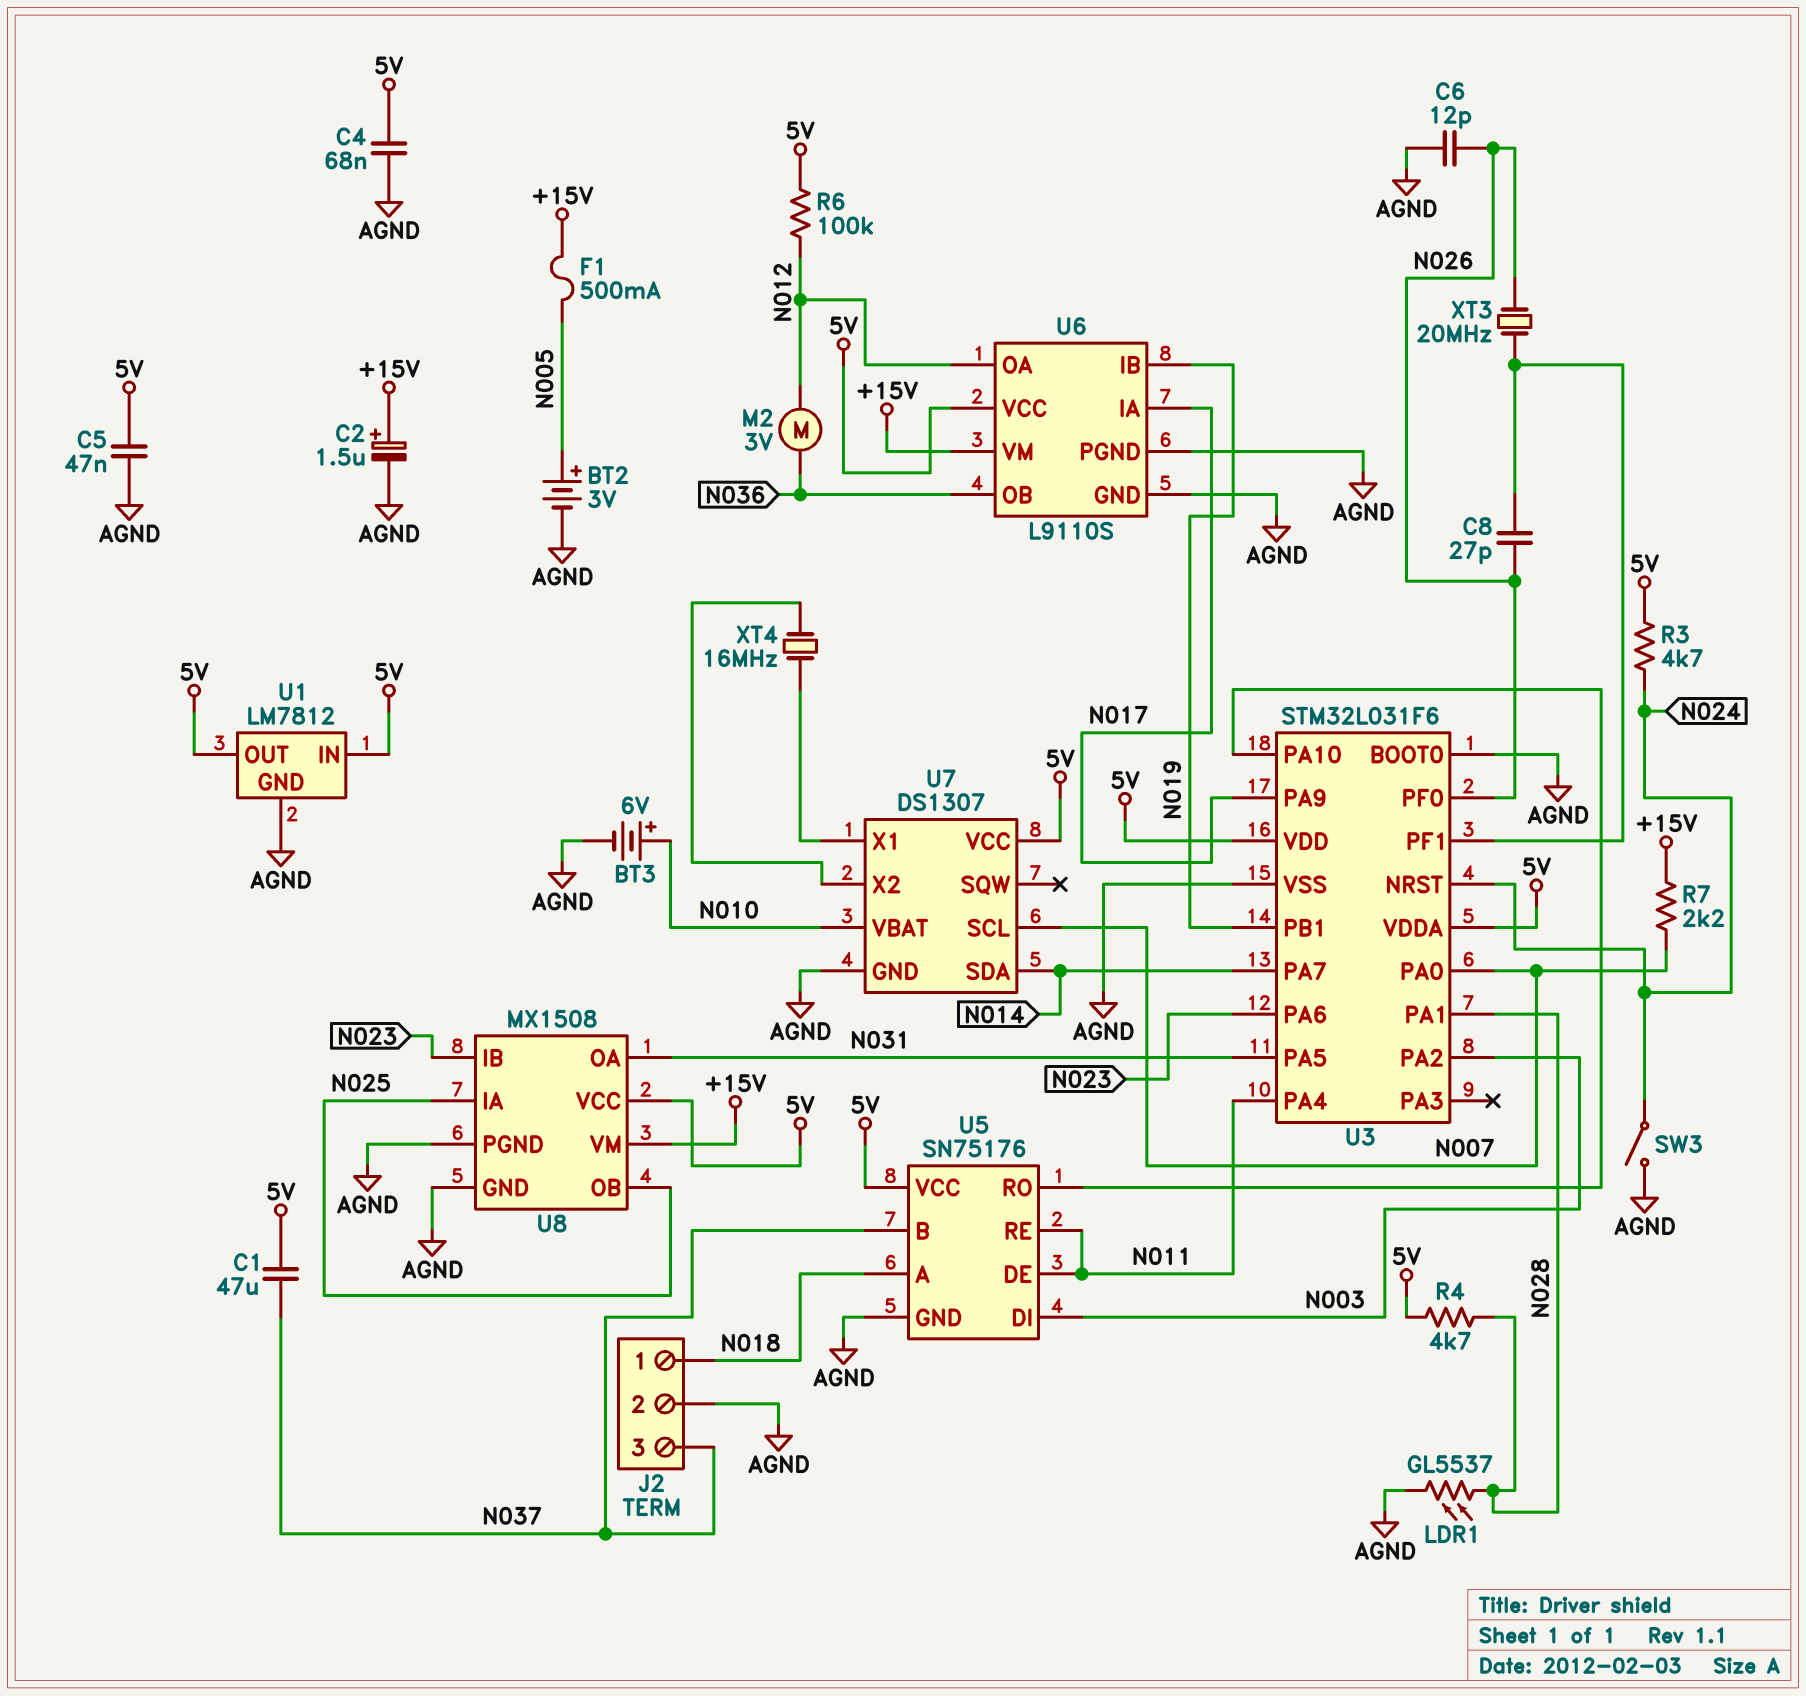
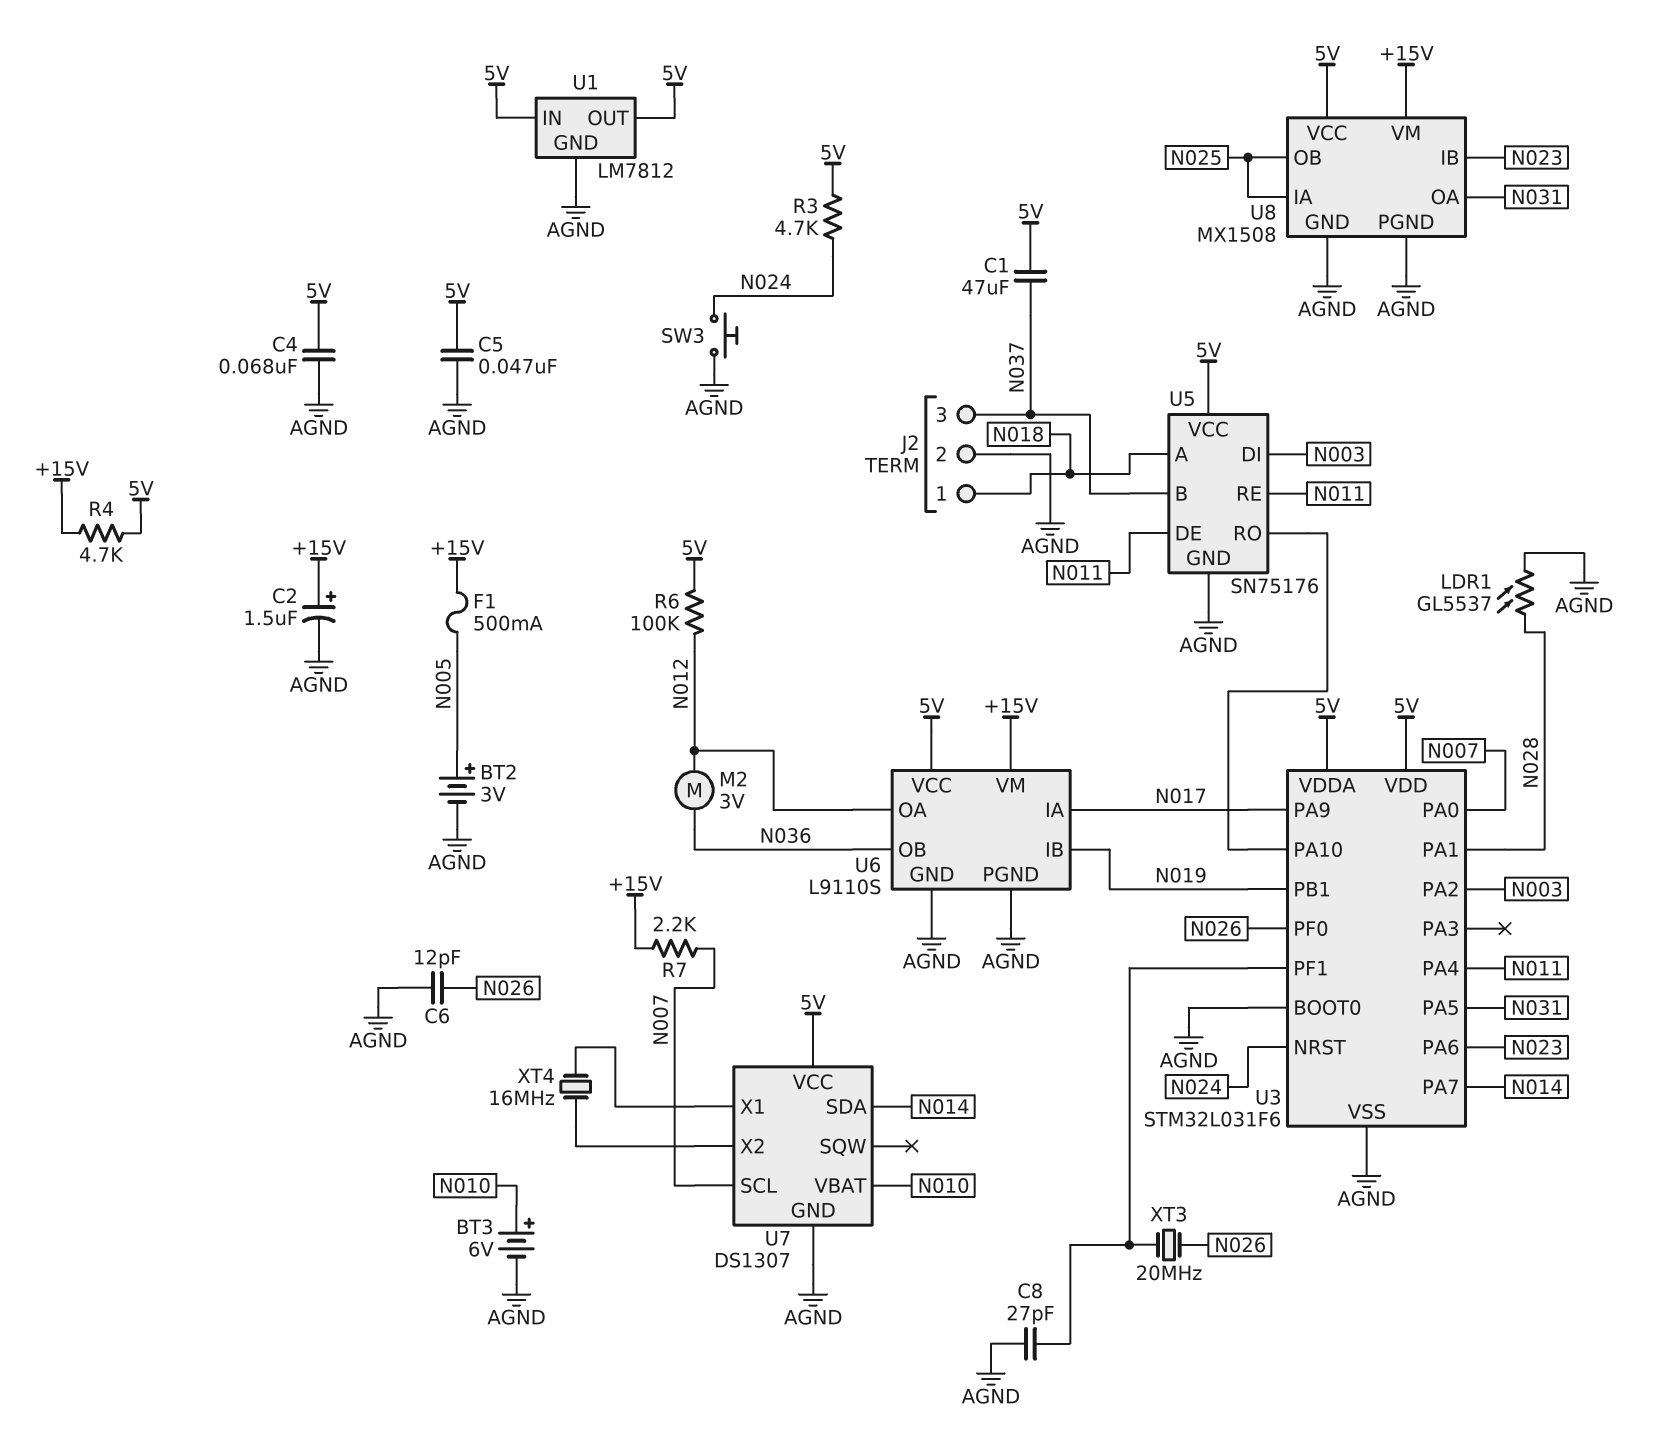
C8: 27pF (N026, U3/PF1) -> 27pF (AGND, U3/PF1)
R4: 4.7k (5V, N028) -> 4.7k (+15V, 5V)
SW3: switch (AGND, N024) -> button (AGND, N024)

